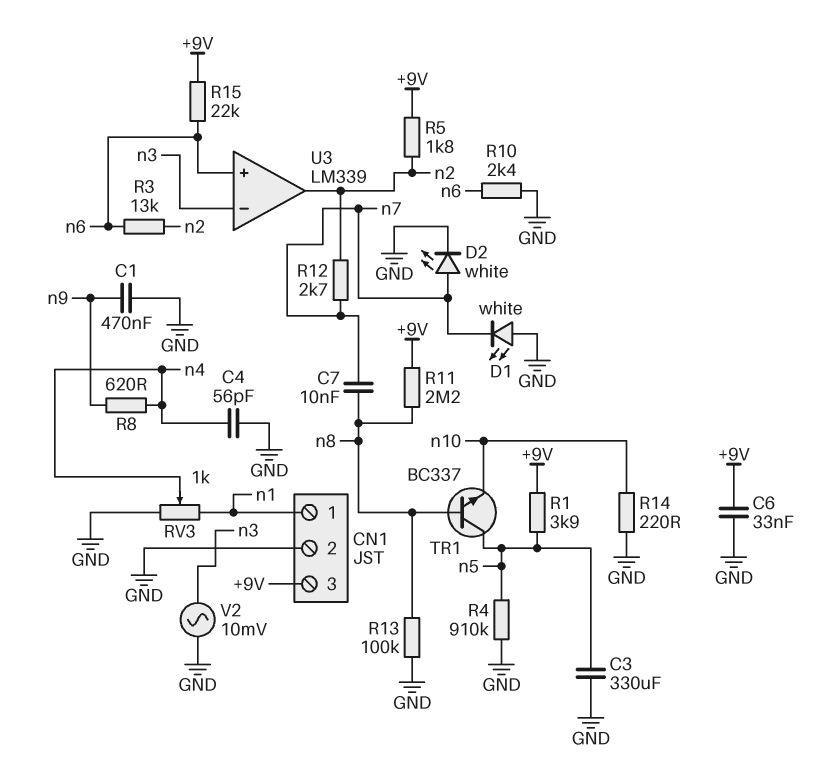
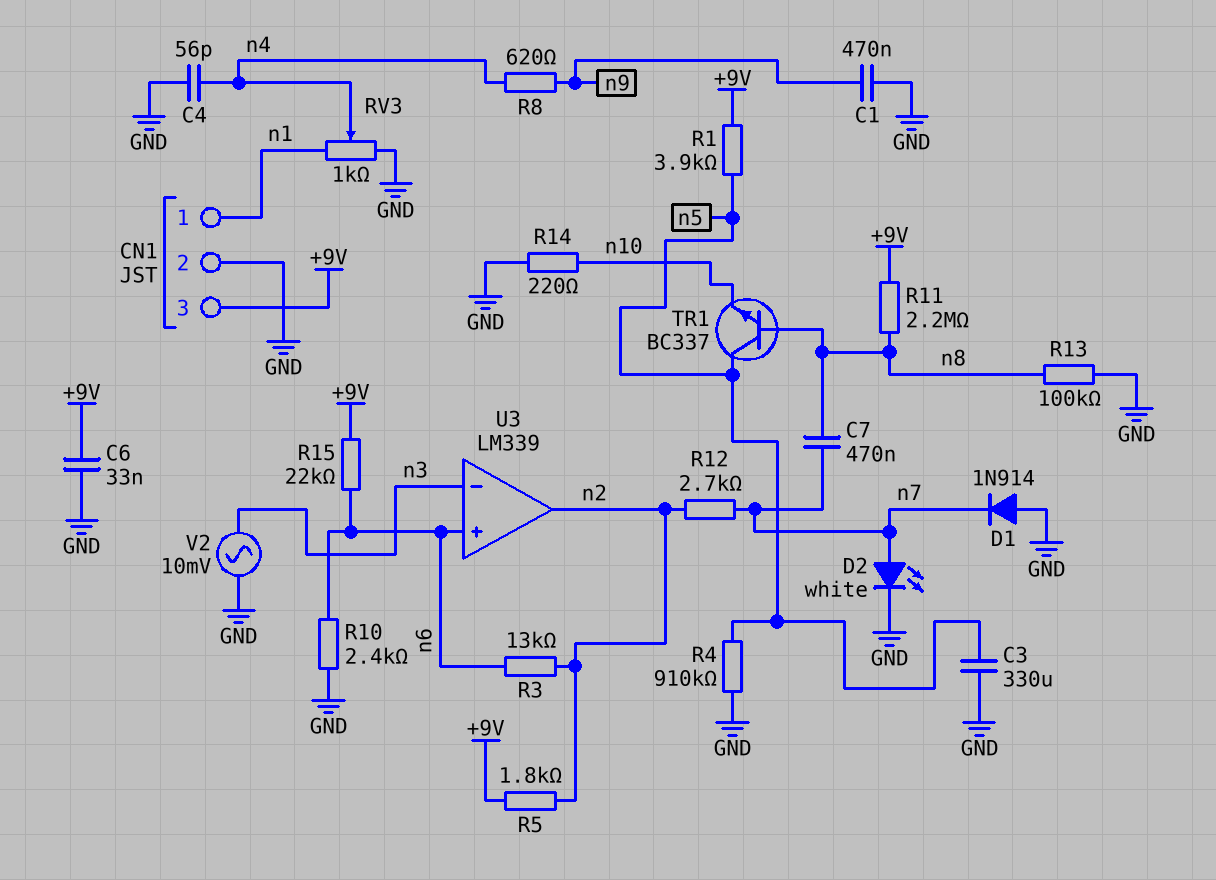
C7: 10nF (n7, n8) -> 470nF (n7, n8)
D1: LED white (A GND, K n7) -> diode 1N914 (A GND, K n7)

